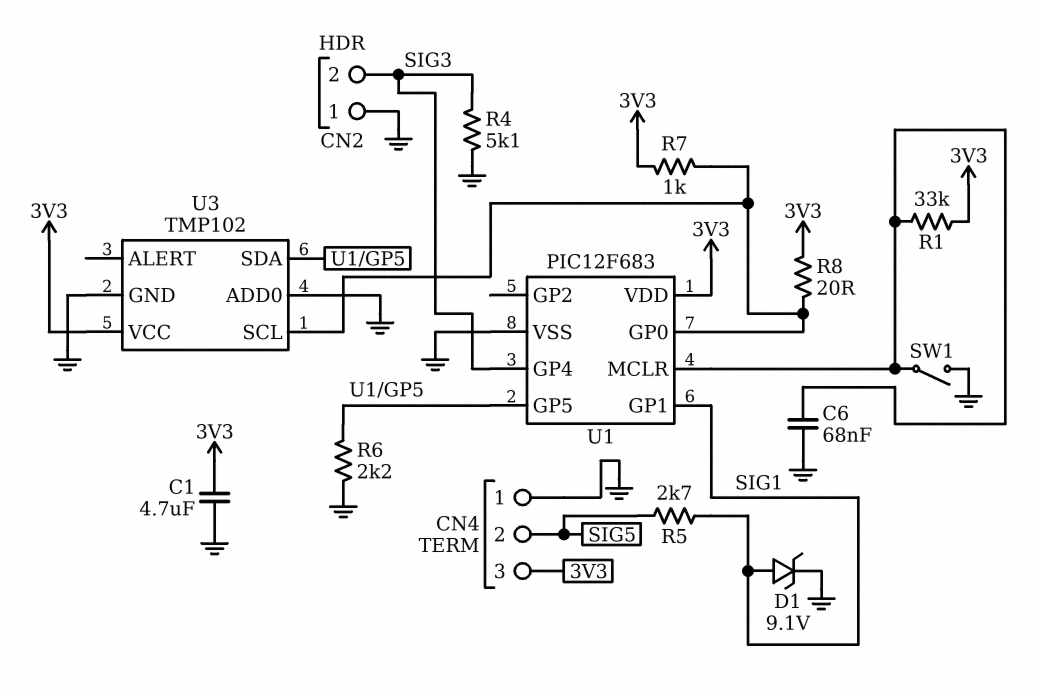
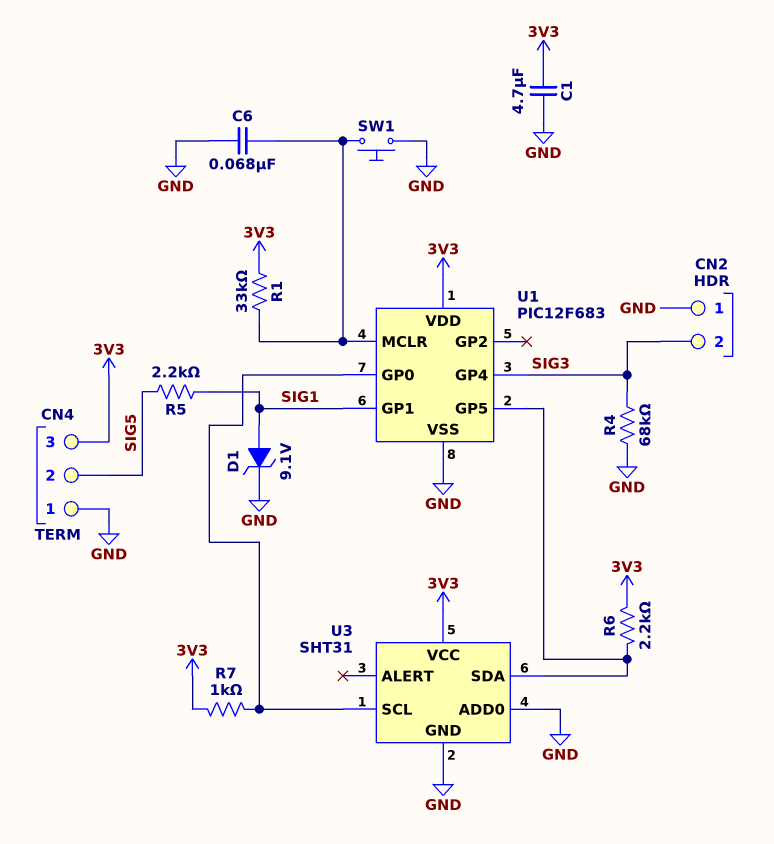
R4: 5.1k (GND, SIG3) -> 68k (GND, SIG3)
R5: 2.7k (SIG1, SIG5) -> 2.2k (SIG1, SIG5)
R6: 2.2k (GND, U1/GP5) -> 2.2k (3V3, U1/GP5)
R8: 20 (3V3, U1/GP0) -> none
SW1: switch (GND, U1/MCLR) -> button (GND, U1/MCLR)
U3: TMP102 -> SHT31

